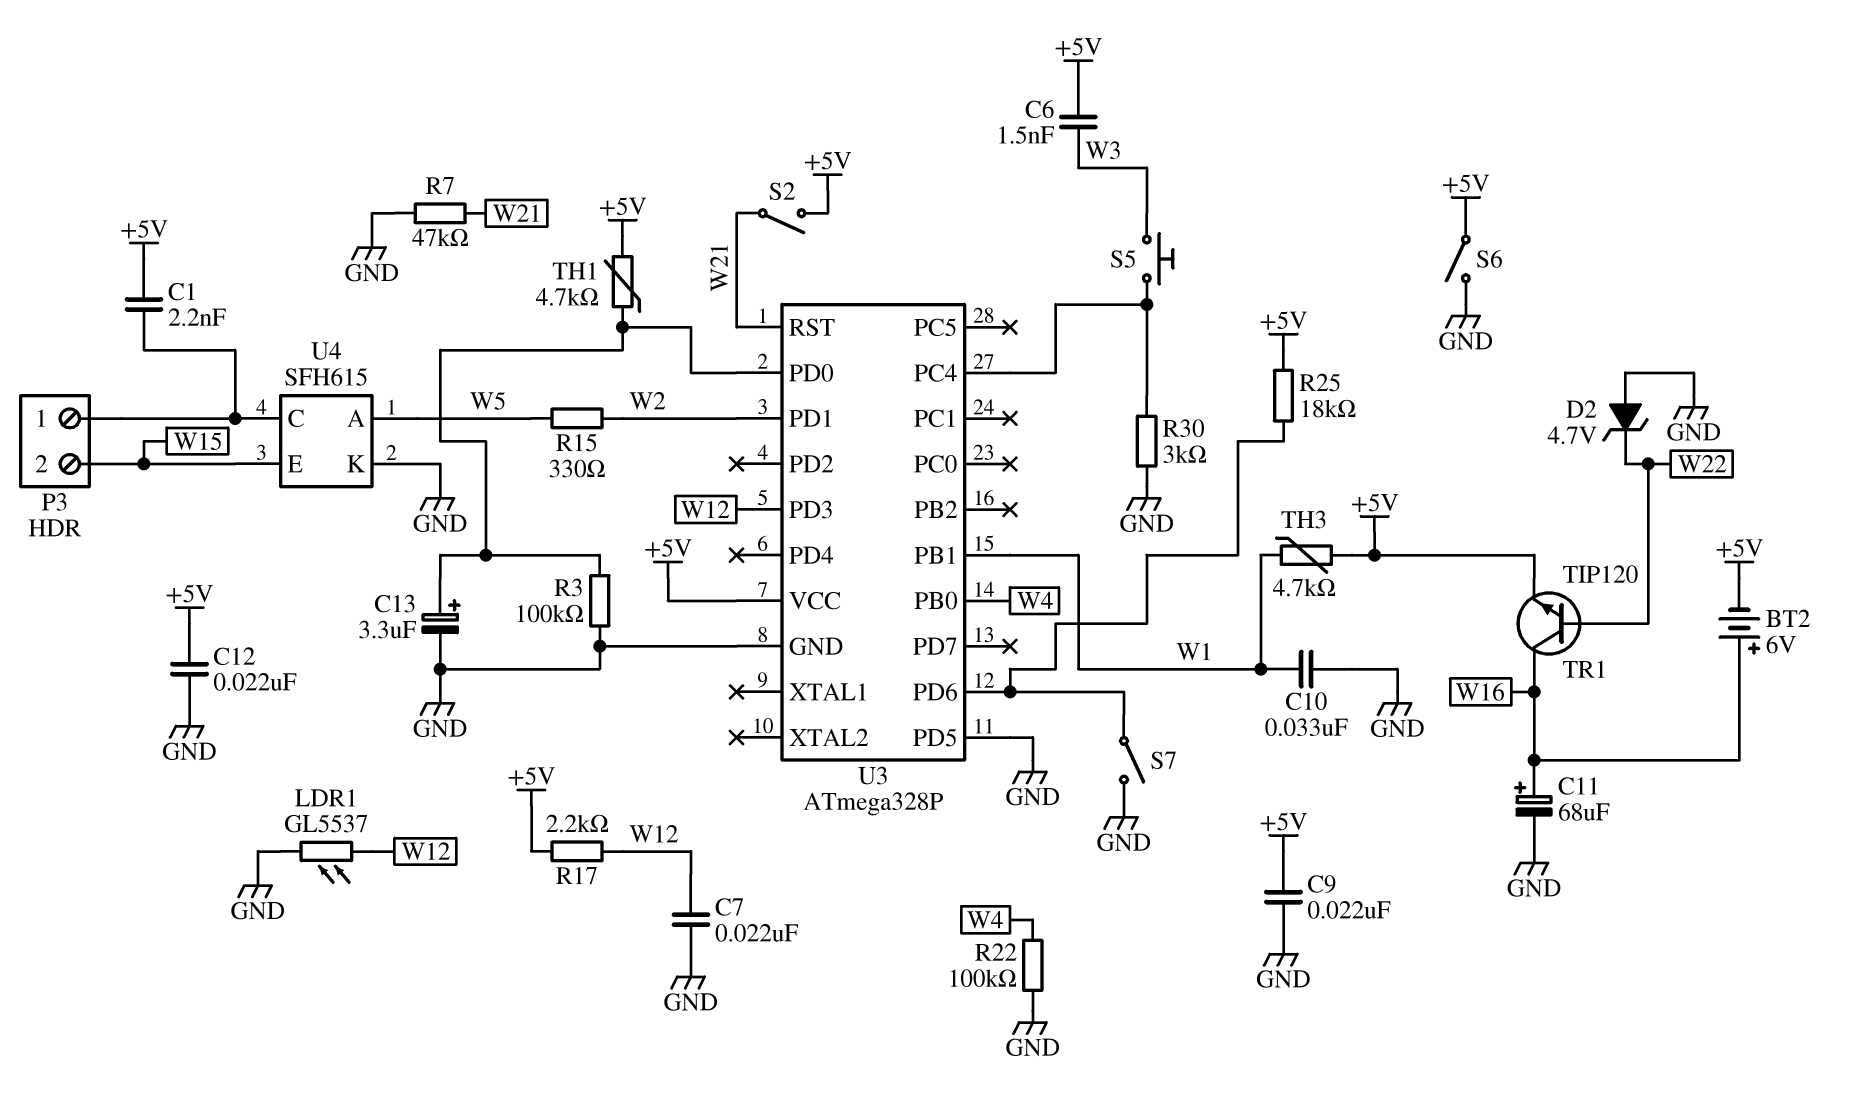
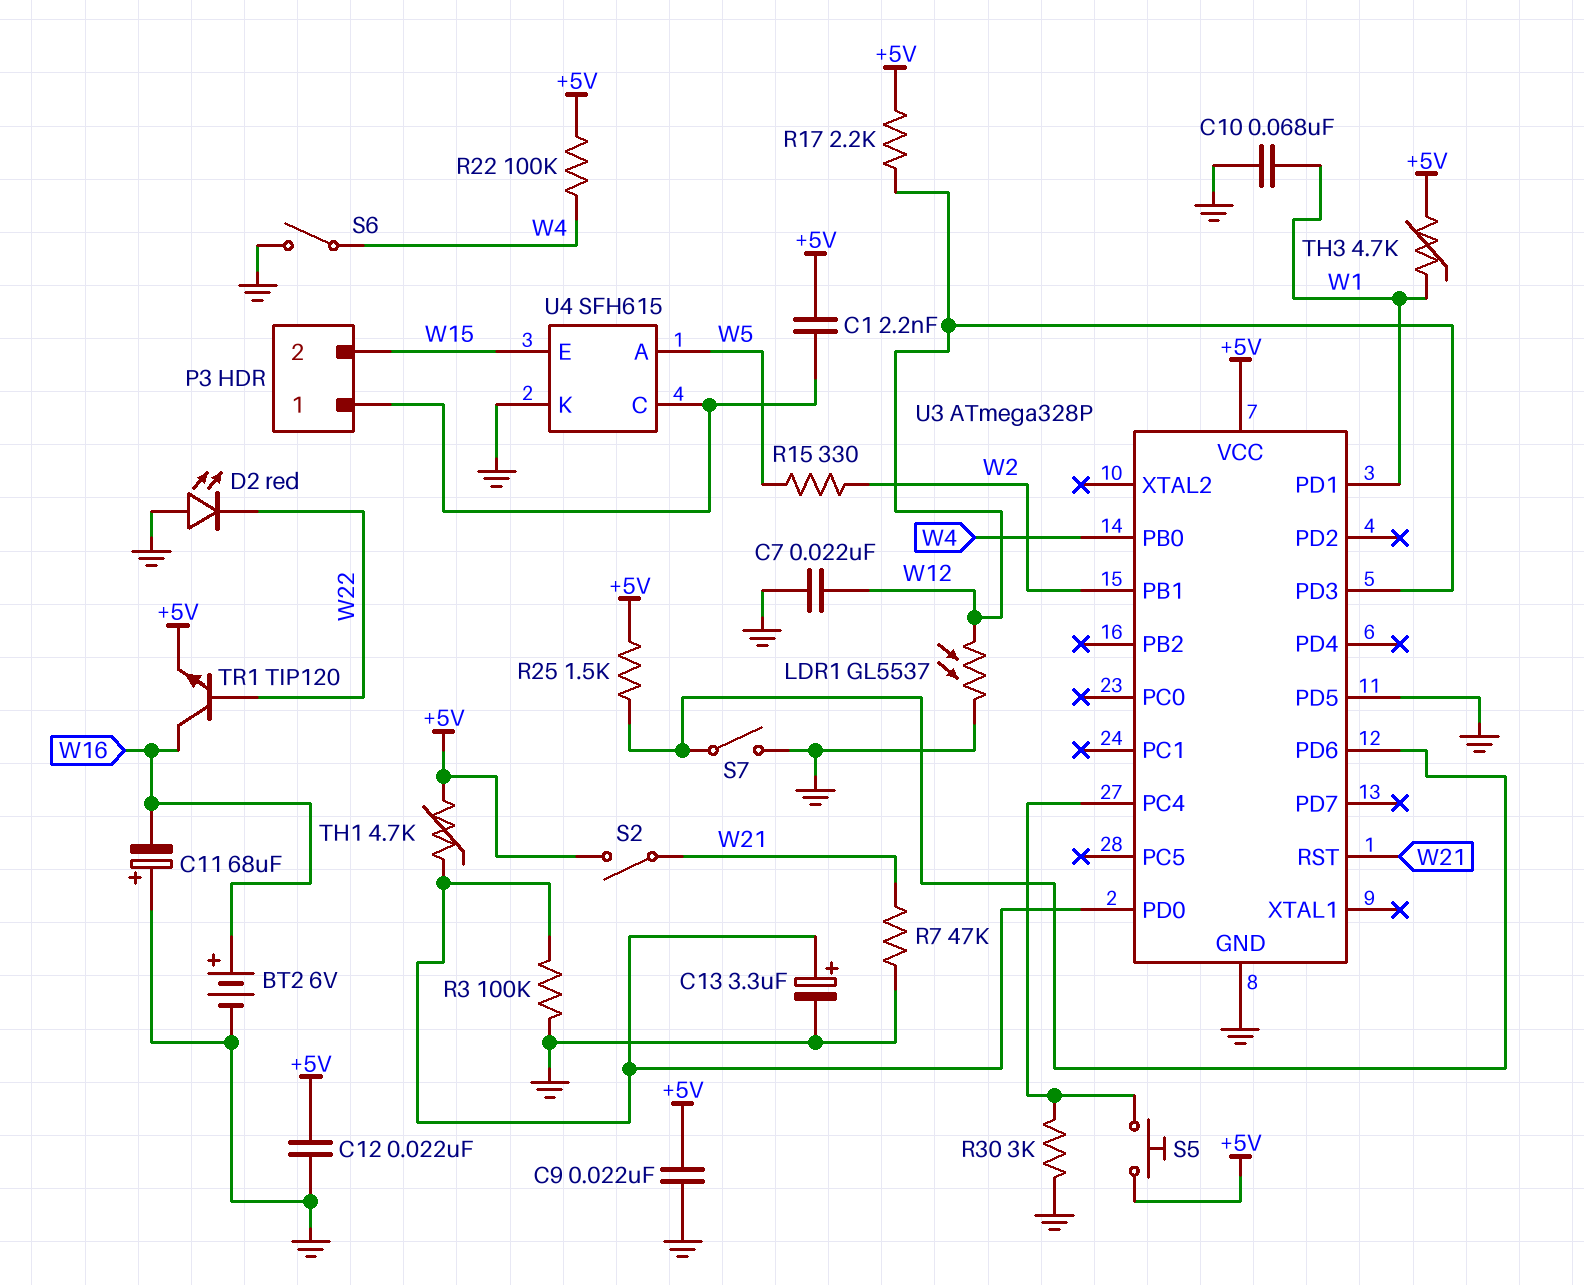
BT2: 6V (plus W16, minus +5V) -> 6V (plus W16, minus GND)
C6: 1.5nF (+5V, W3) -> none
C10: 33nF (GND, W1) -> 68nF (GND, W1)
C11: 68uF (plus W16, minus GND) -> 68uF (plus GND, minus W16)
D2: zener 4.7V (A GND, K W22) -> LED red (A GND, K W22)
R22: 100k (GND, W4) -> 100k (+5V, W4)
R25: 18k (+5V, U3/PD6) -> 1.5k (+5V, U3/PD6)
S5: button (U3/PC4, W3) -> button (+5V, U3/PC4)
S6: switch (+5V, GND) -> switch (GND, W4)
U3 pin PB1: W1 -> W2
U3 pin PD1: W2 -> W1

